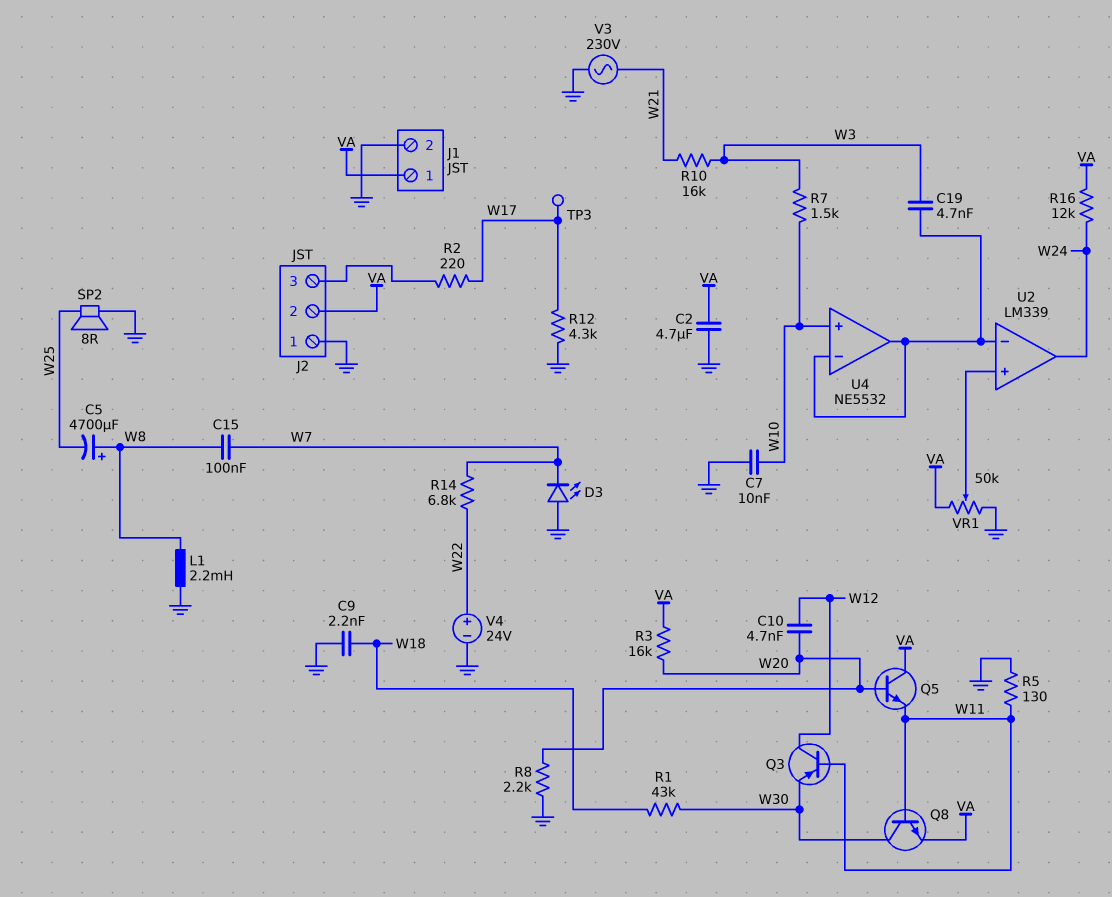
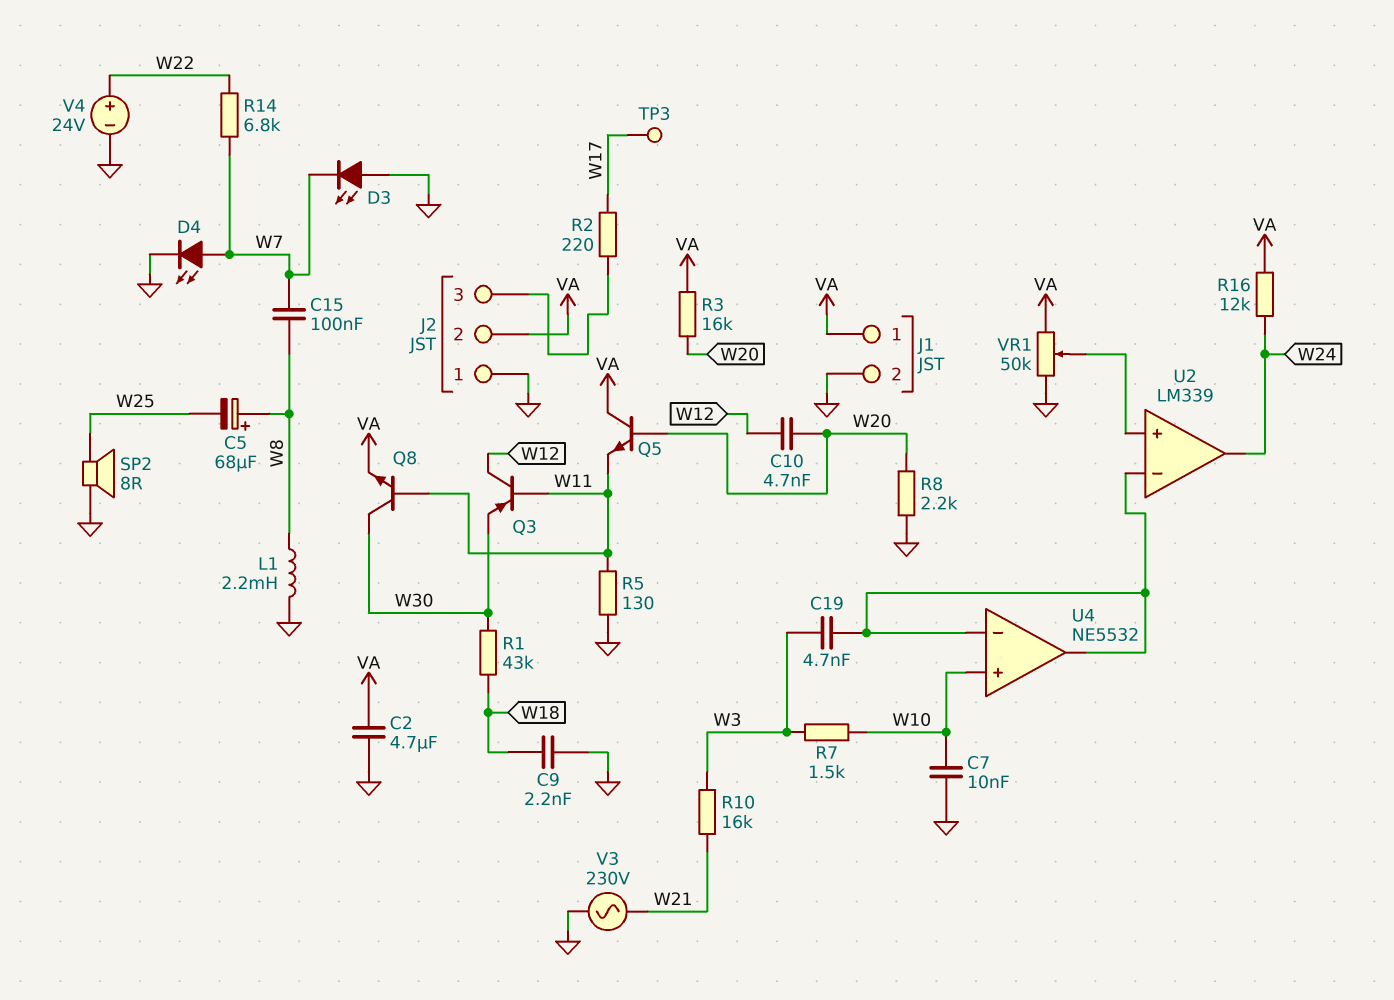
C5: 4700uF (plus W8, minus W25) -> 68uF (plus W8, minus W25)
D4: none -> LED (A W7, K GND)
R12: 4.3k (GND, W17) -> none

